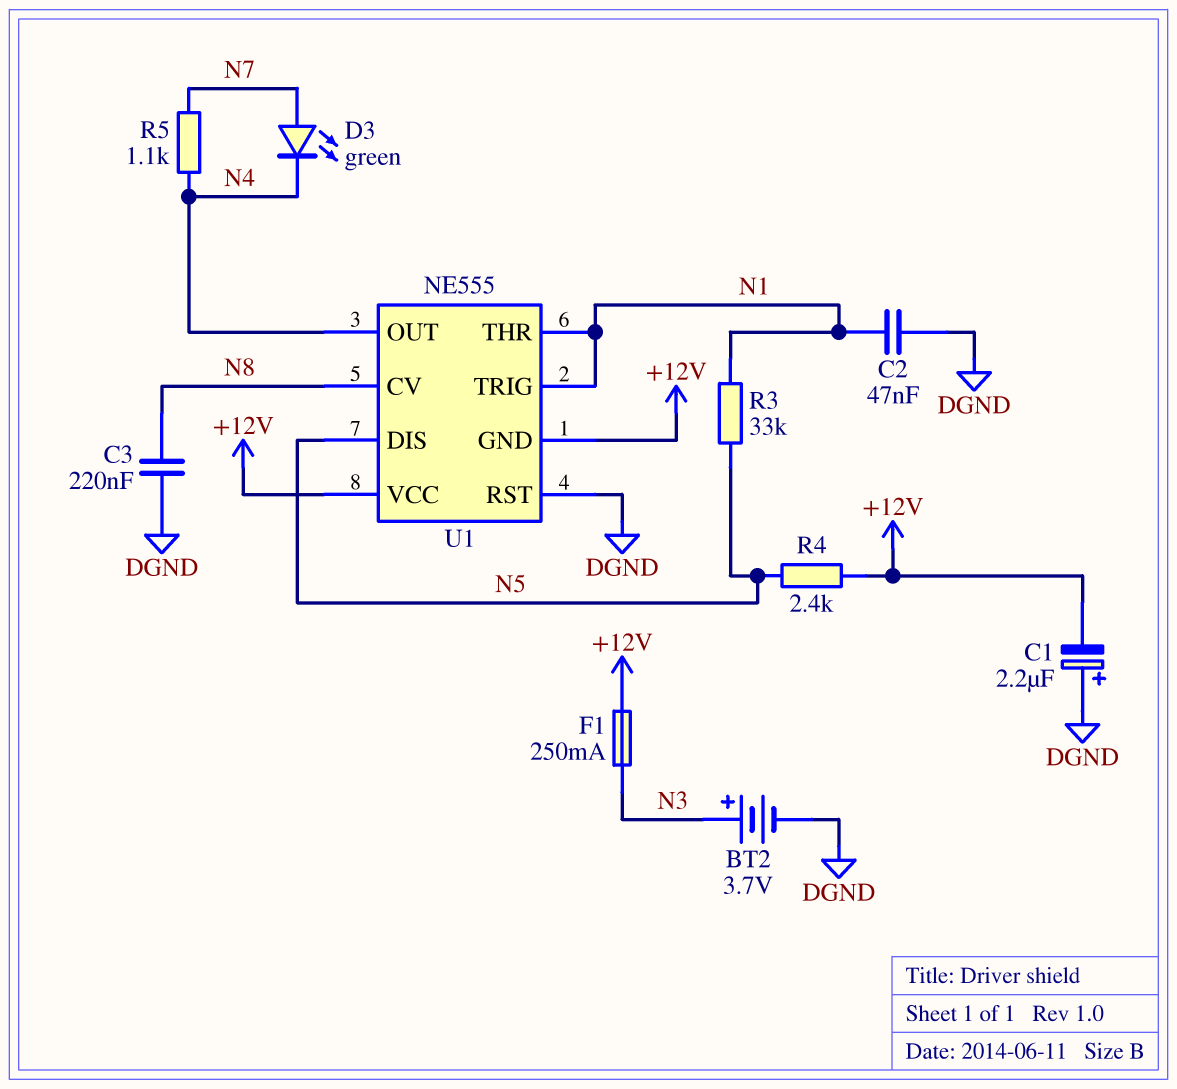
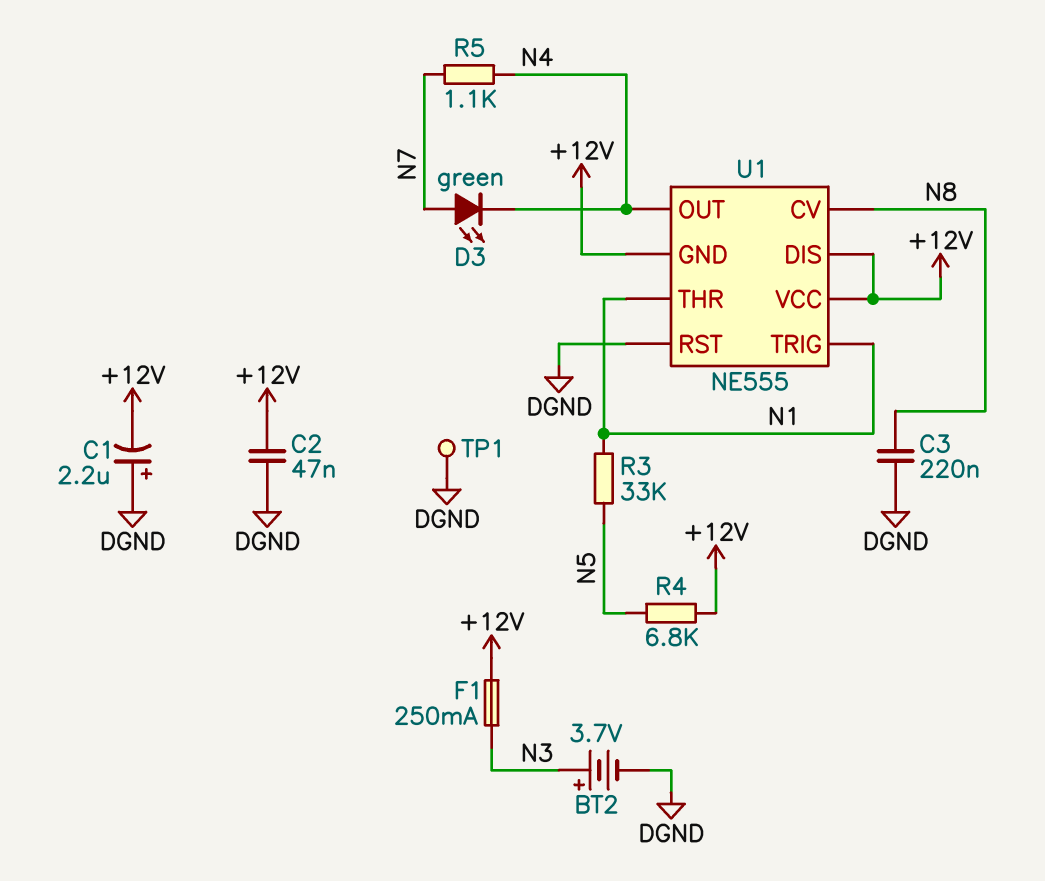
C2: 47nF (DGND, N1) -> 47nF (+12V, DGND)
R4: 2.4k (+12V, N5) -> 6.8k (+12V, N5)
TP1: none -> test point (DGND)
U1 pin DIS: N5 -> +12V

